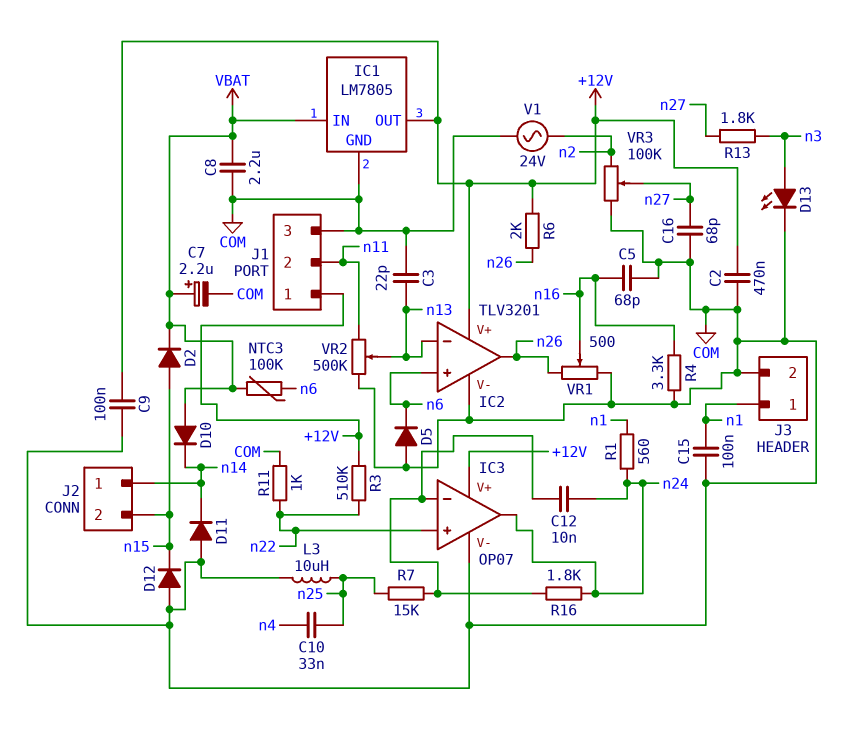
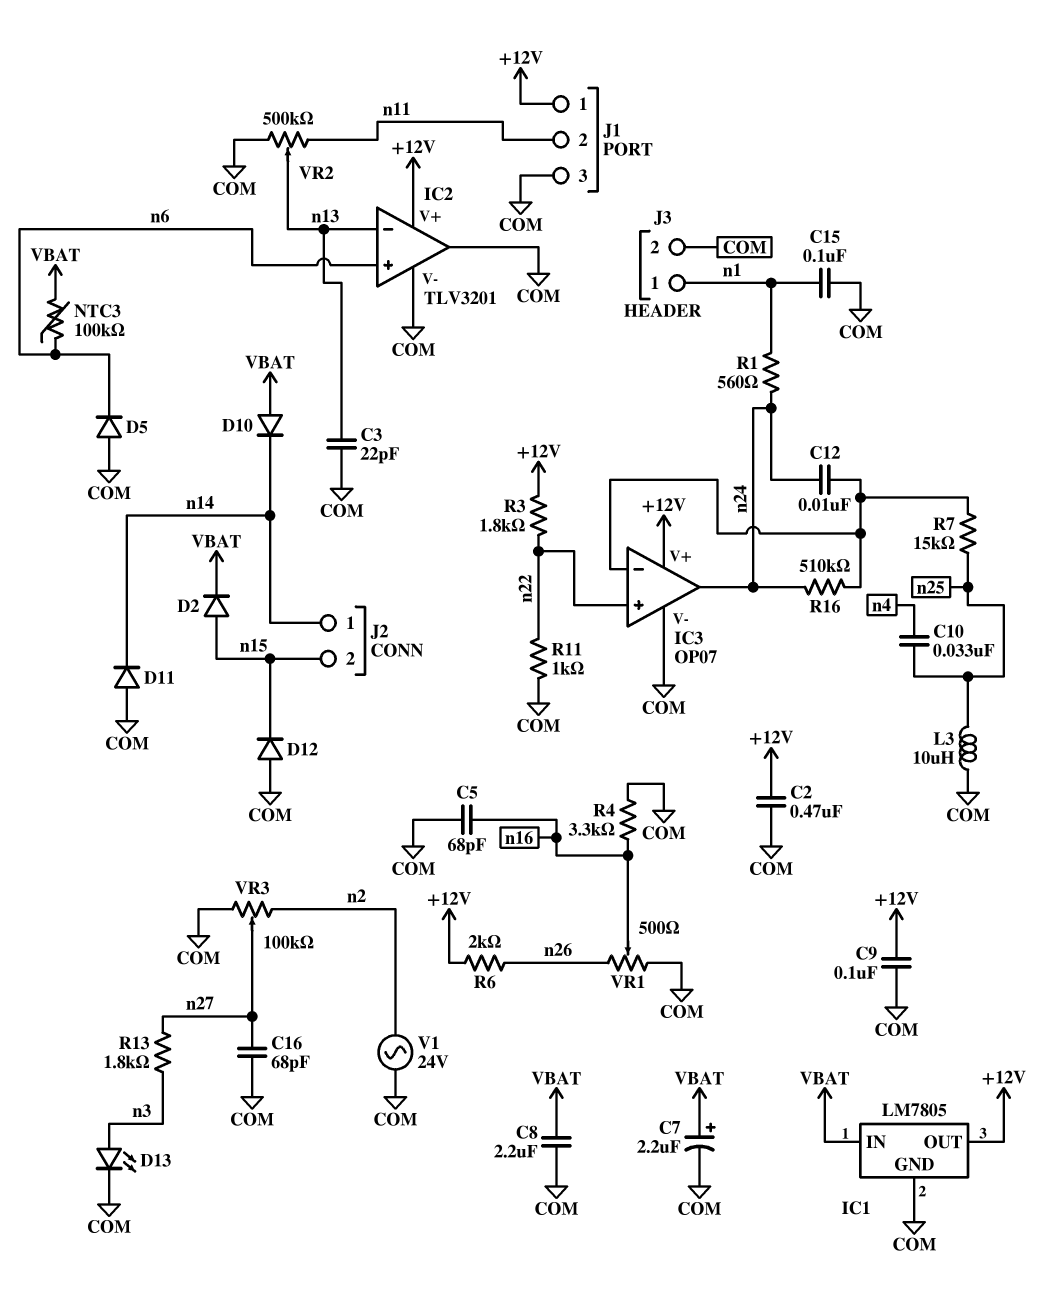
IC2 pin out: n26 -> COM
R3: 510k (+12V, n22) -> 1.8k (+12V, n22)
R16: 1.8k (IC3/in-, n24) -> 510k (IC3/in-, n24)

